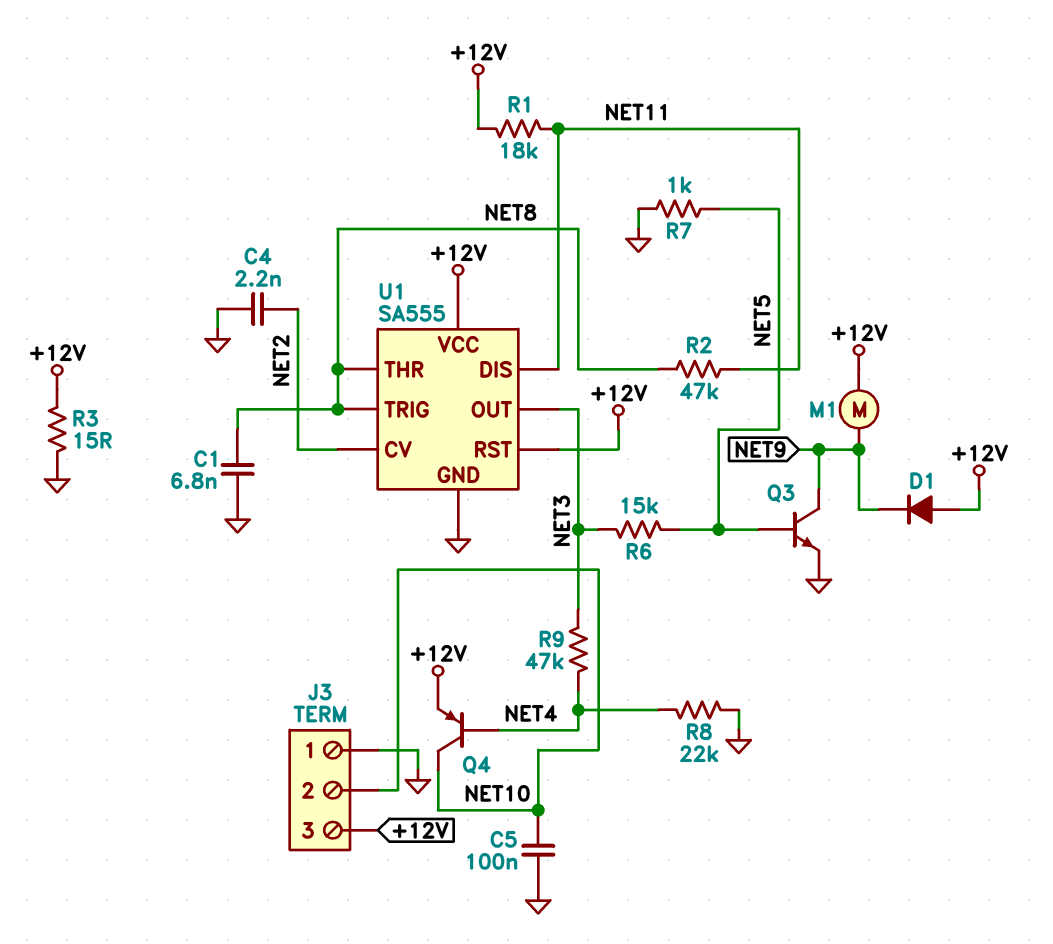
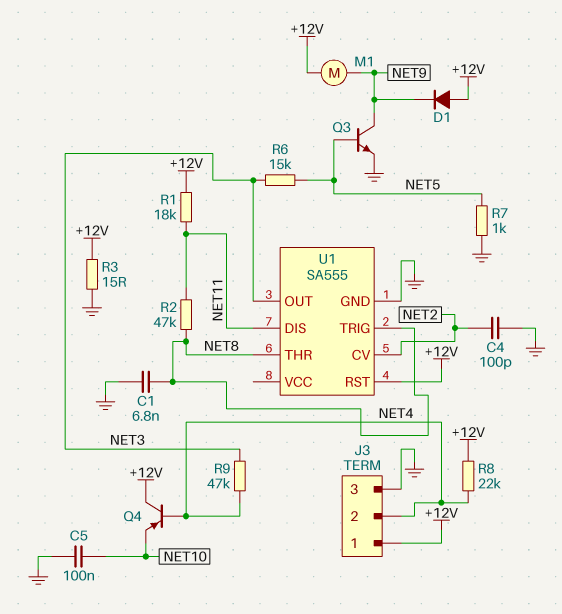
C4: 2.2nF (GND, NET2) -> 100pF (GND, NET2)
J3 pin 1: GND -> +12V
J3 pin 2: NET10 -> NET4
J3 pin 3: +12V -> GND
Q4: PNP (B NET4, C NET10, E +12V) -> PNP (B NET4, C +12V, E NET10)
R8: 22k (GND, NET4) -> 22k (+12V, NET4)
U1 pin VCC: +12V -> none

